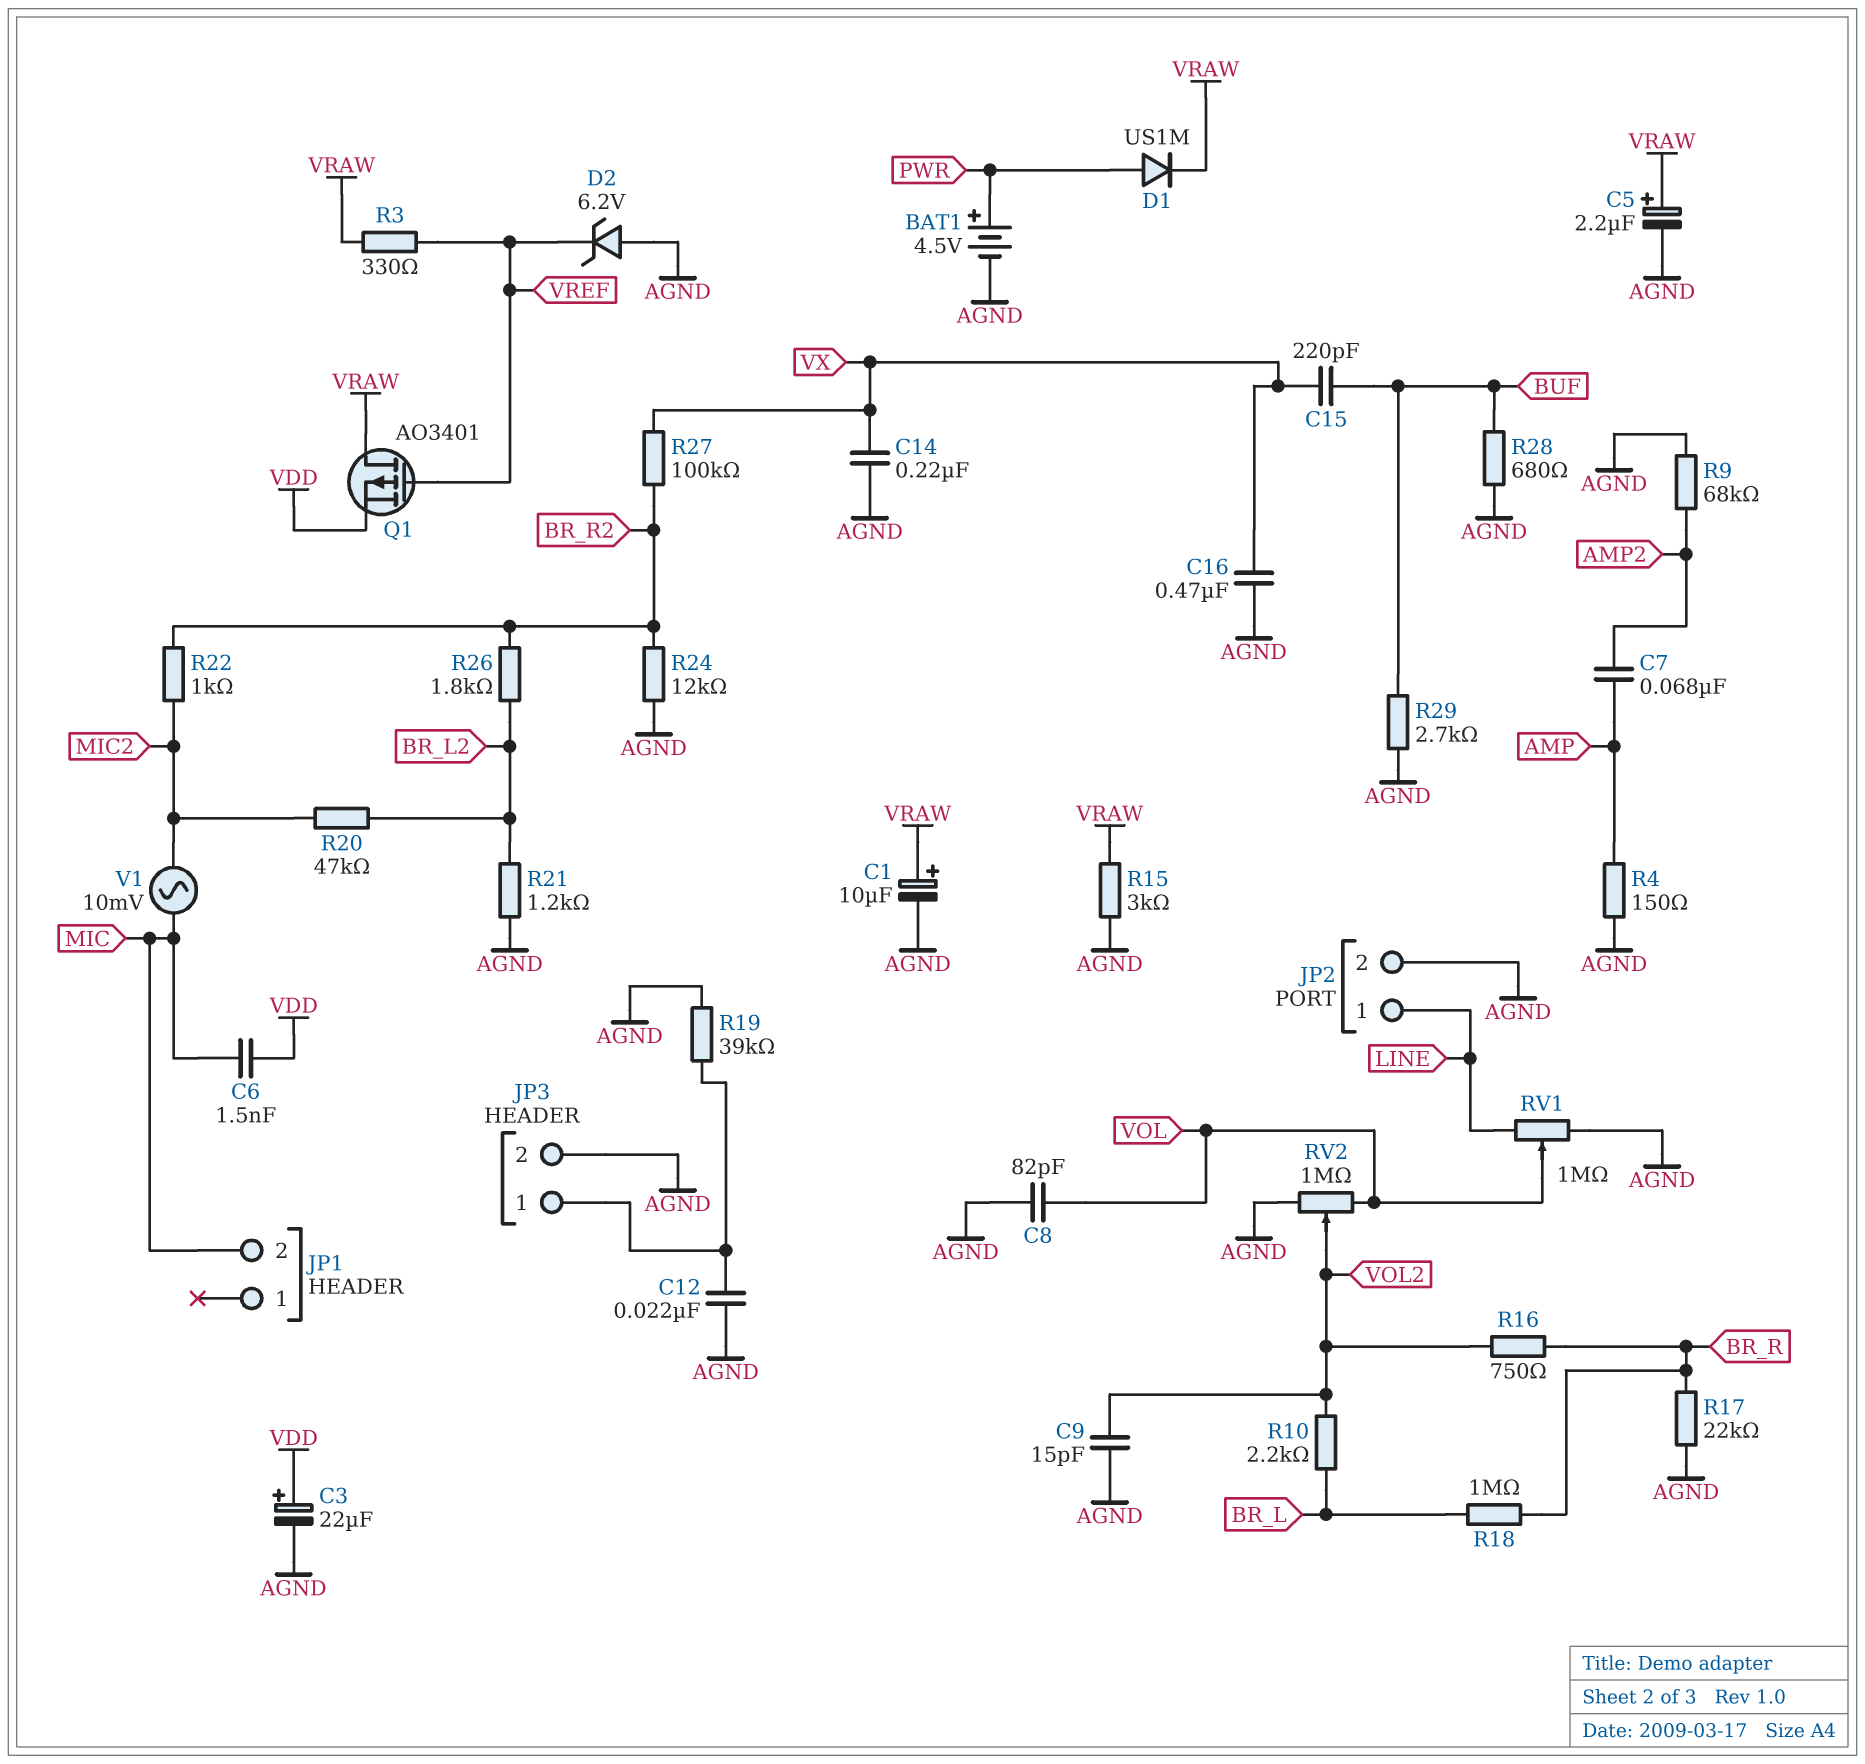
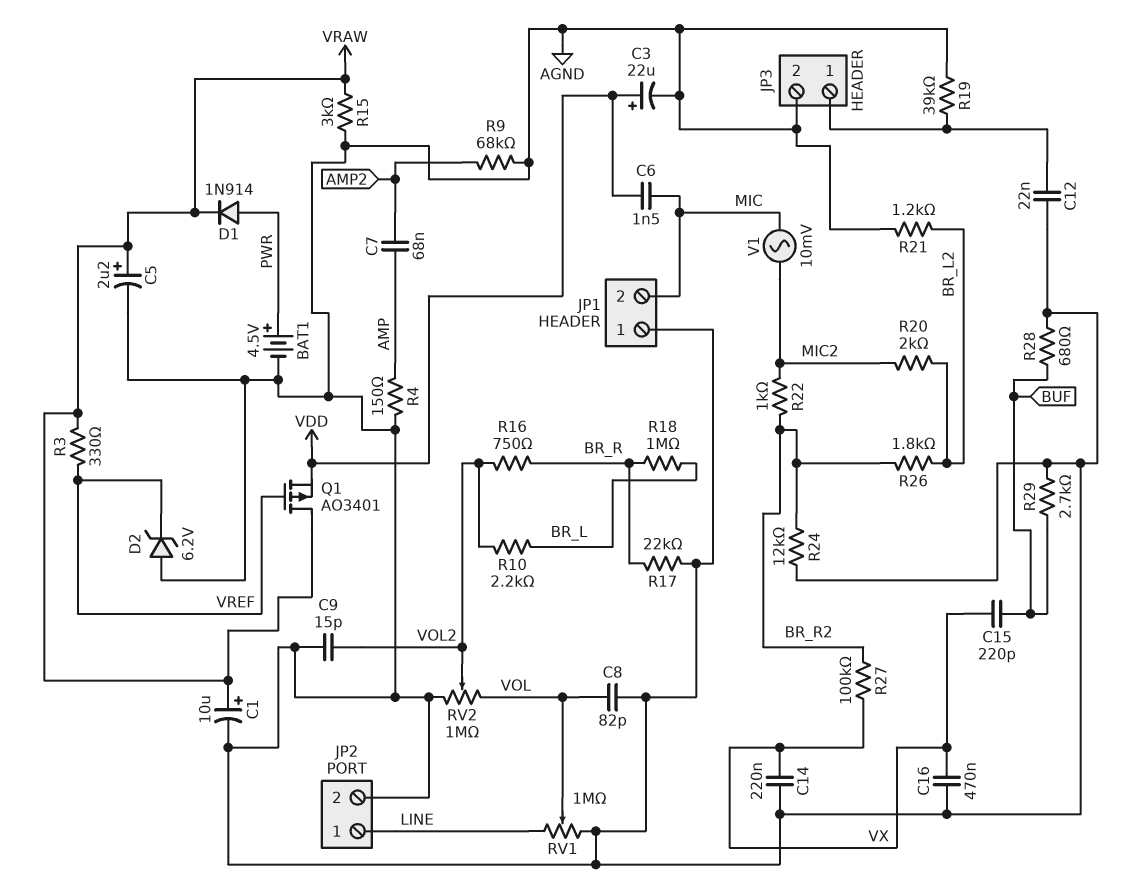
D1: diode US1M (A PWR, K VRAW) -> diode 1N914 (A PWR, K VRAW)
JP1 pin 1: none -> AGND
R20: 47k (BR_L2, MIC2) -> 2k (BR_L2, MIC2)

